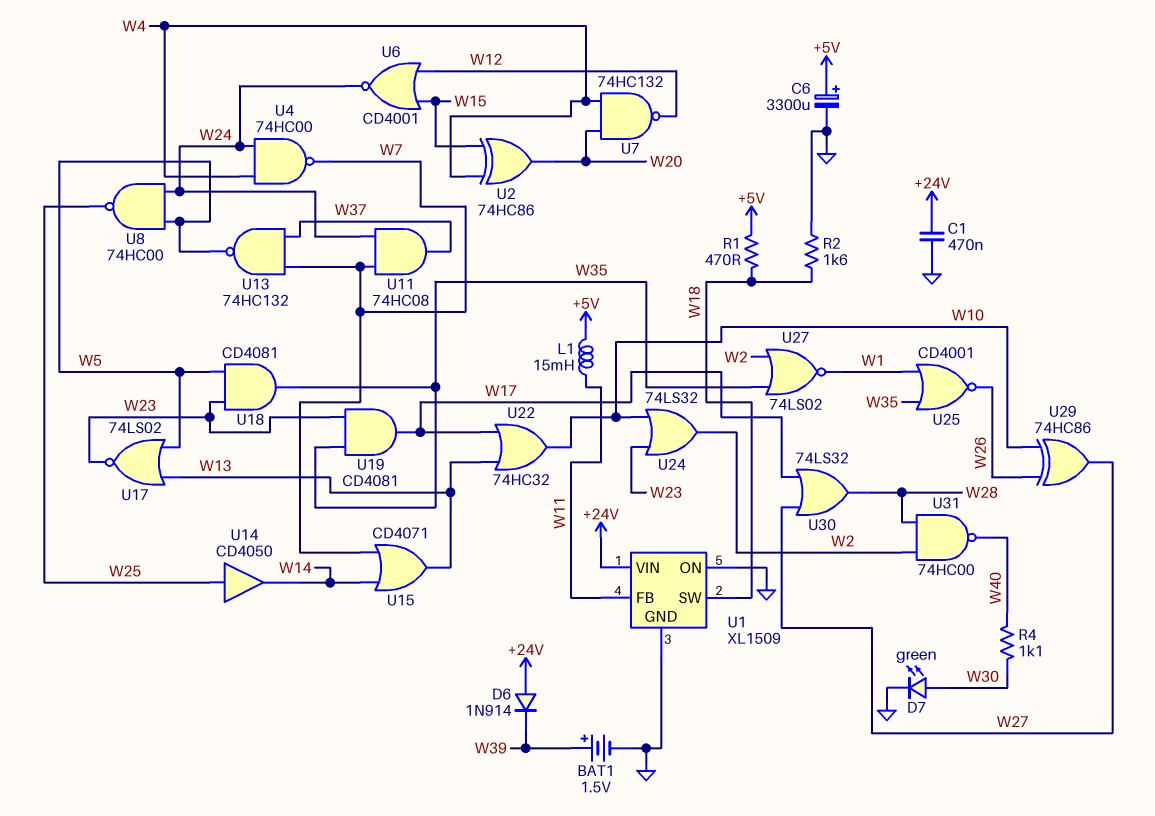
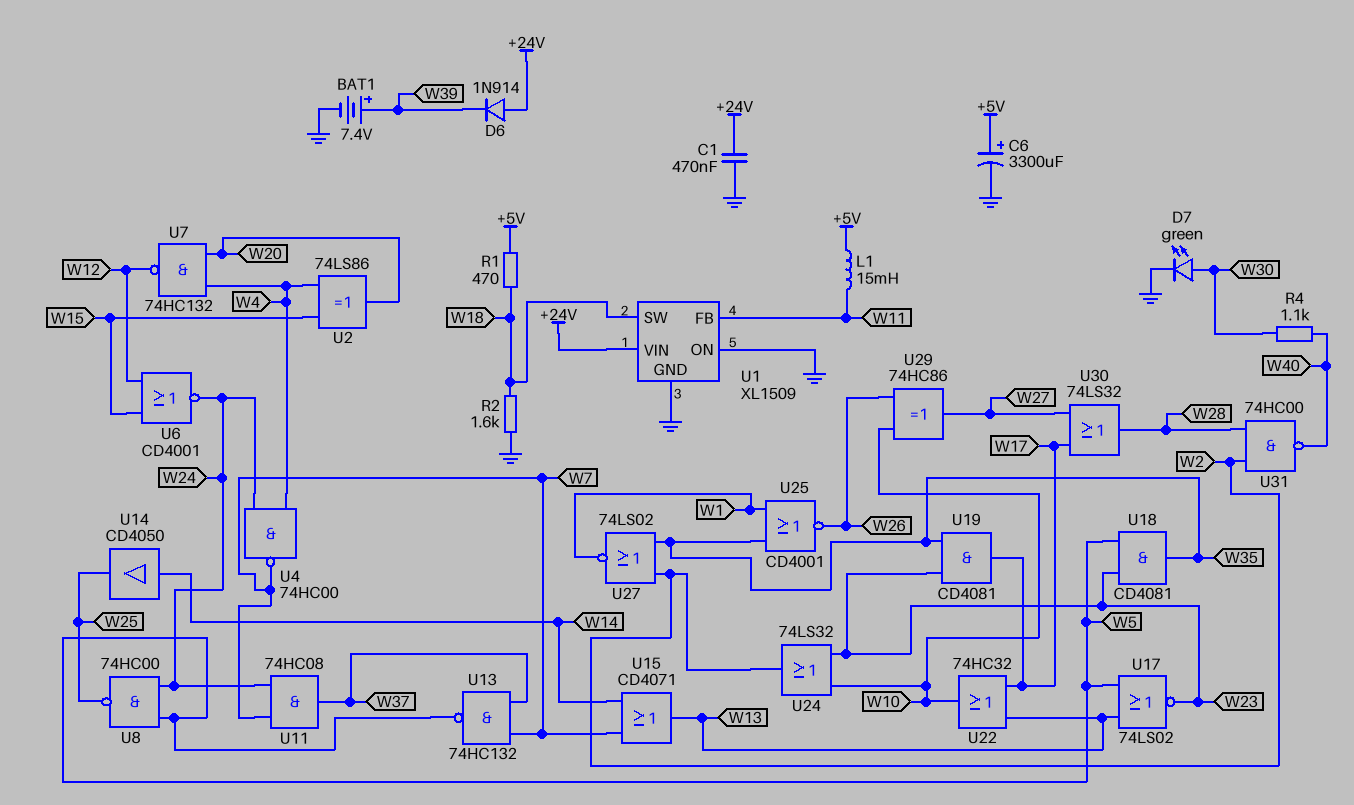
BAT1: 1.5V (plus W39, minus GND) -> 7.4V (plus W39, minus GND)
U2: XOR 74HC86 (in W4, in W15, out W20) -> XOR 74LS86 (in W4, in W15, out W20)
U14: buffer CD4050 (in W25, out W14) -> buffer CD4050 (in W14, out W25)

